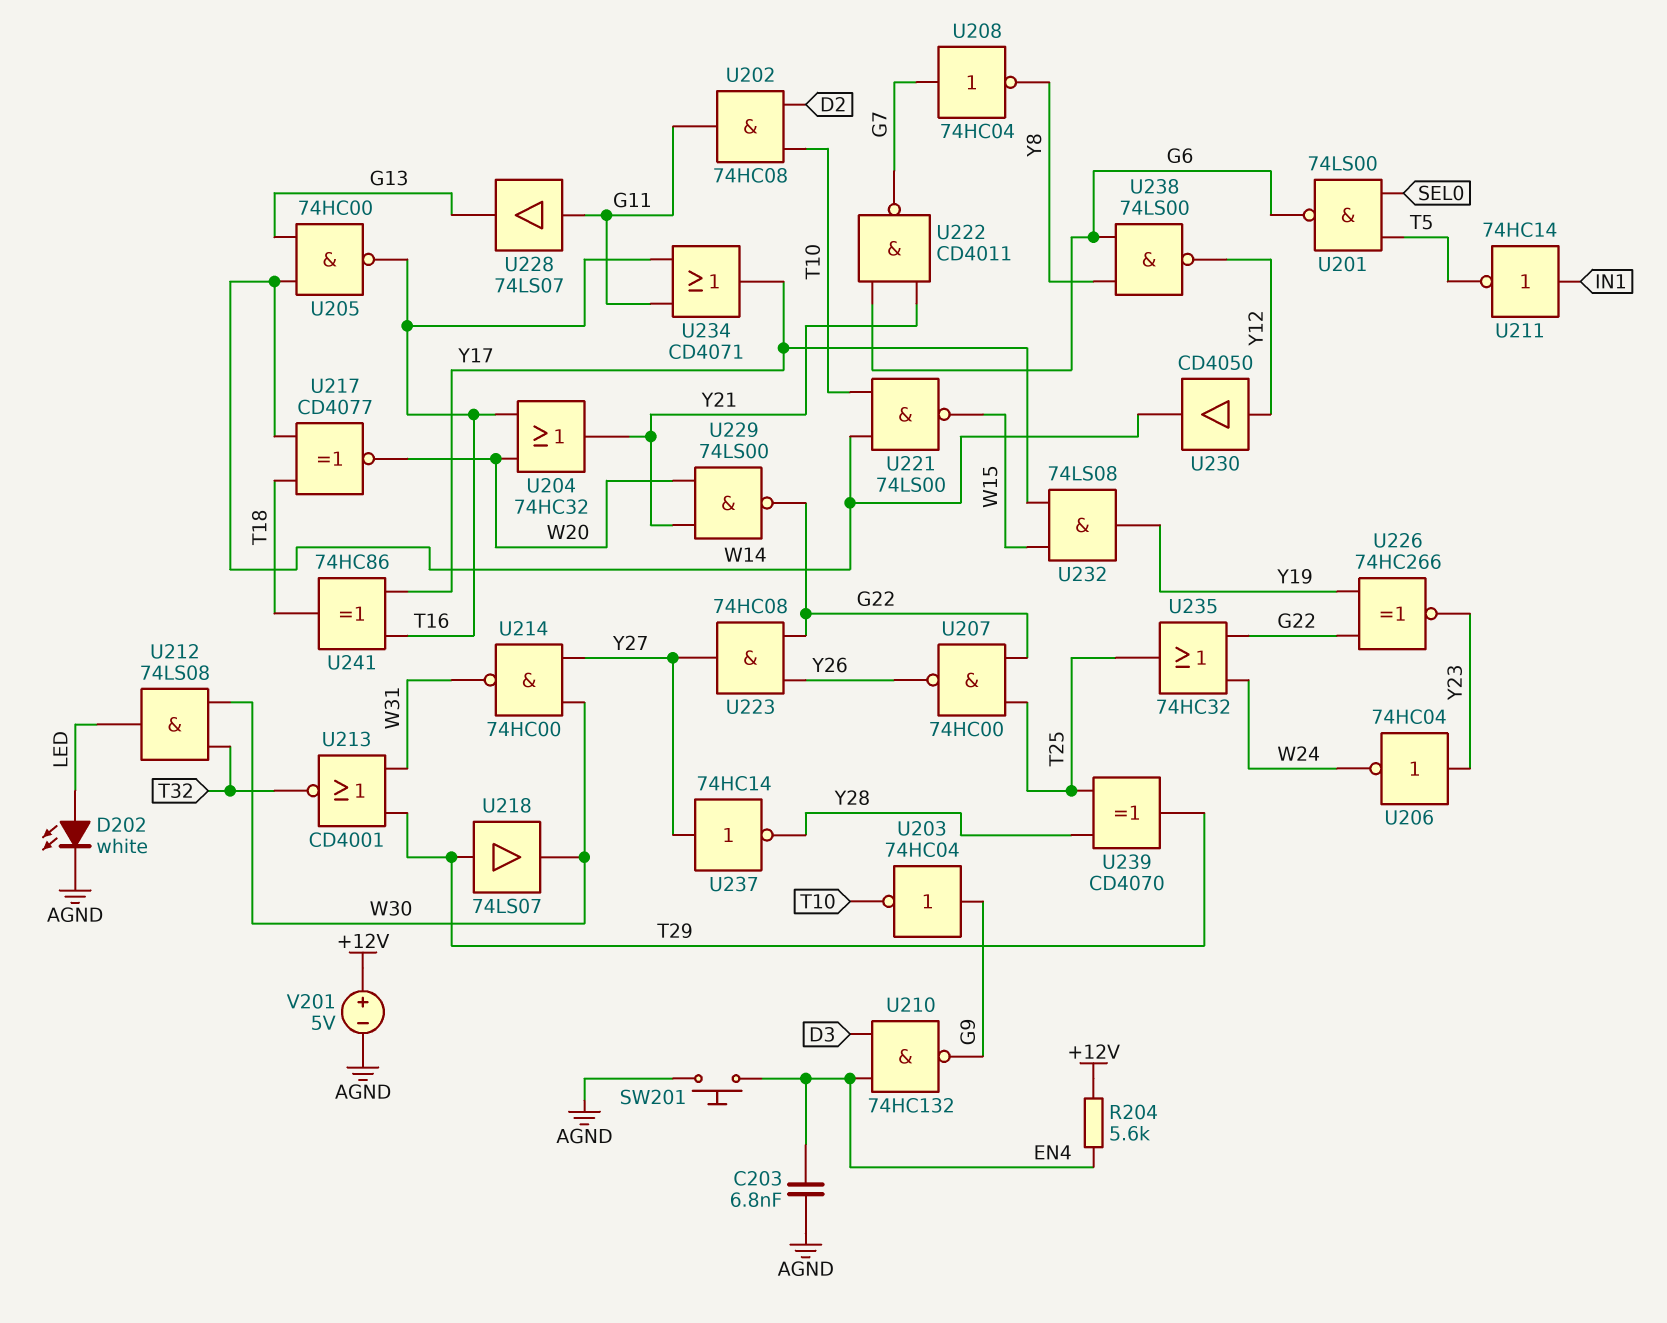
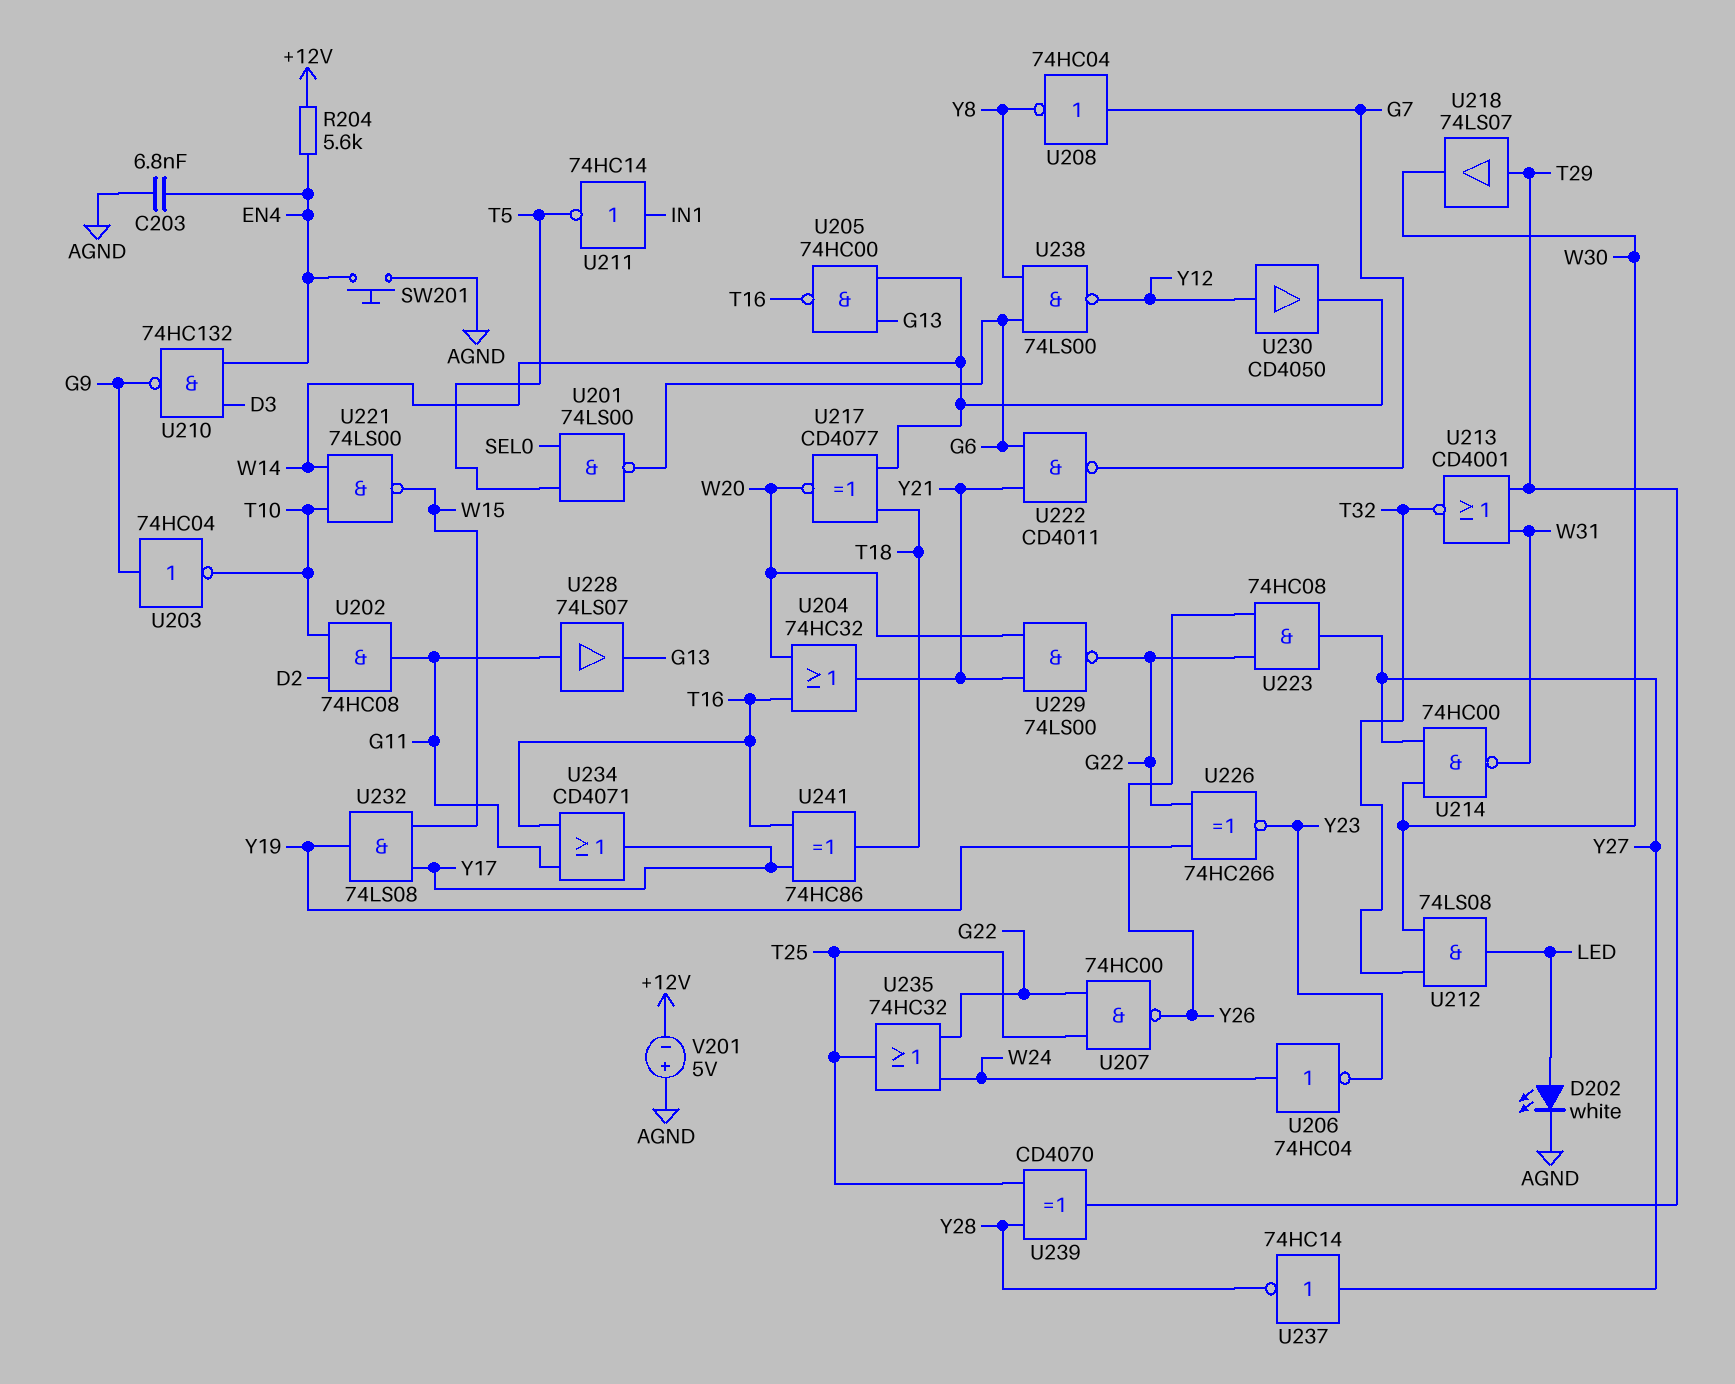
U206: NOT 74HC04 (in Y23, out W24) -> NOT 74HC04 (in W24, out Y23)
V201: 5V (plus +12V, minus AGND) -> 5V (plus AGND, minus +12V)

